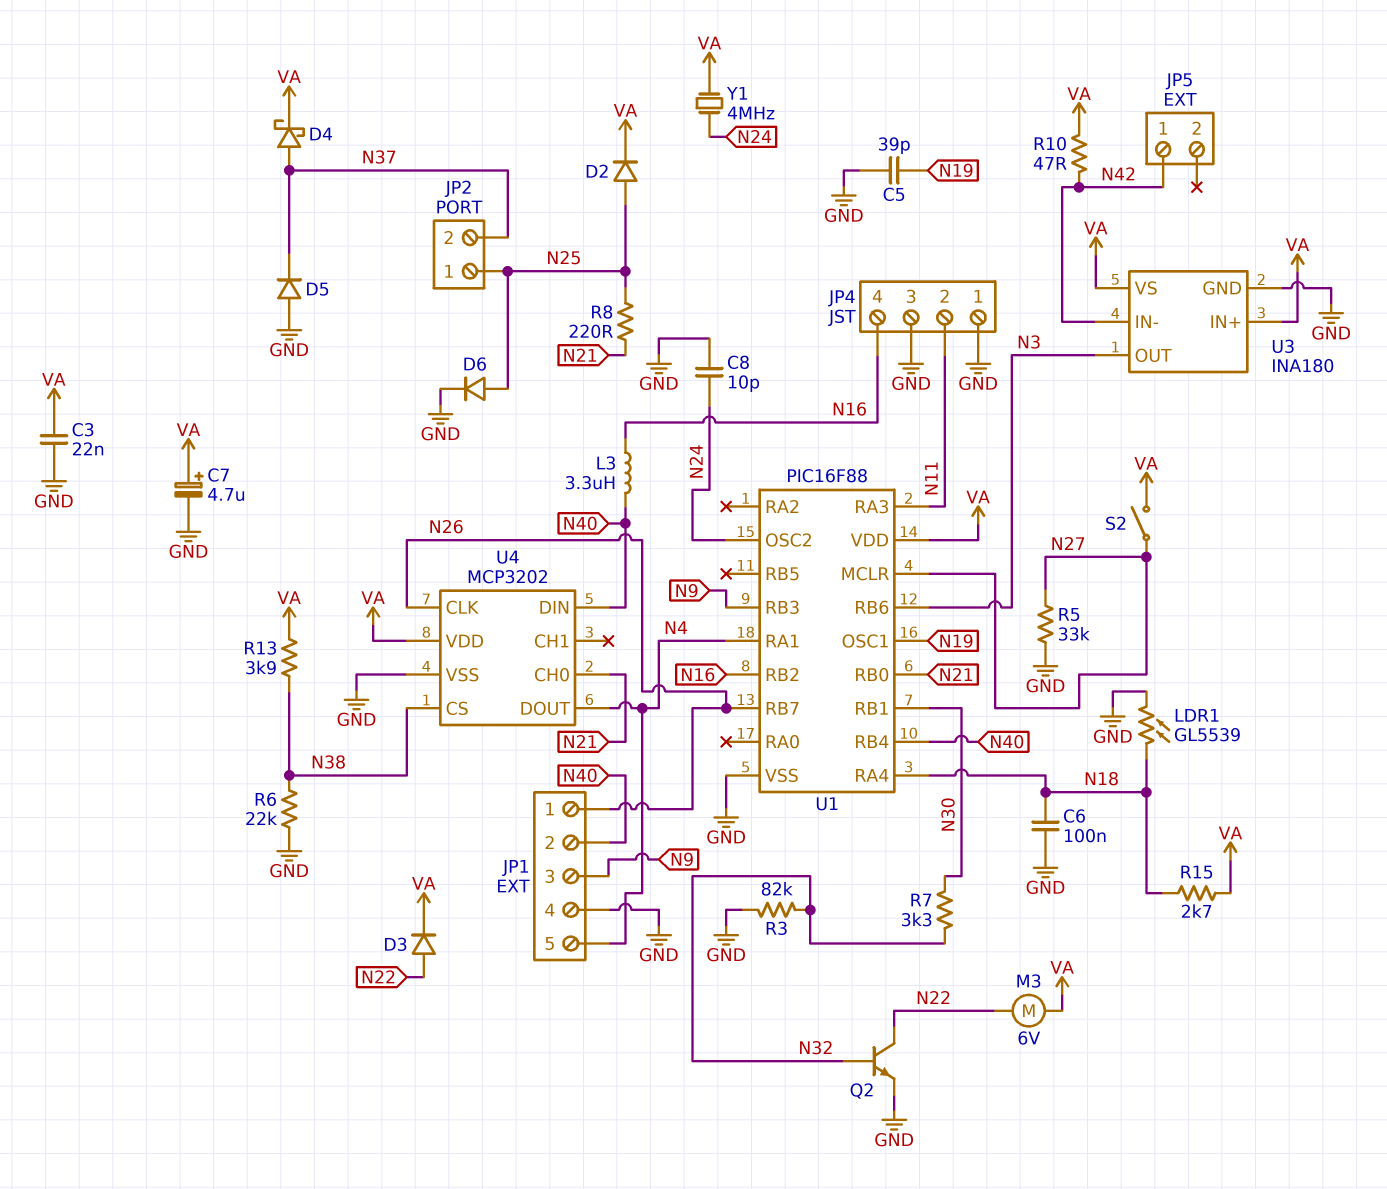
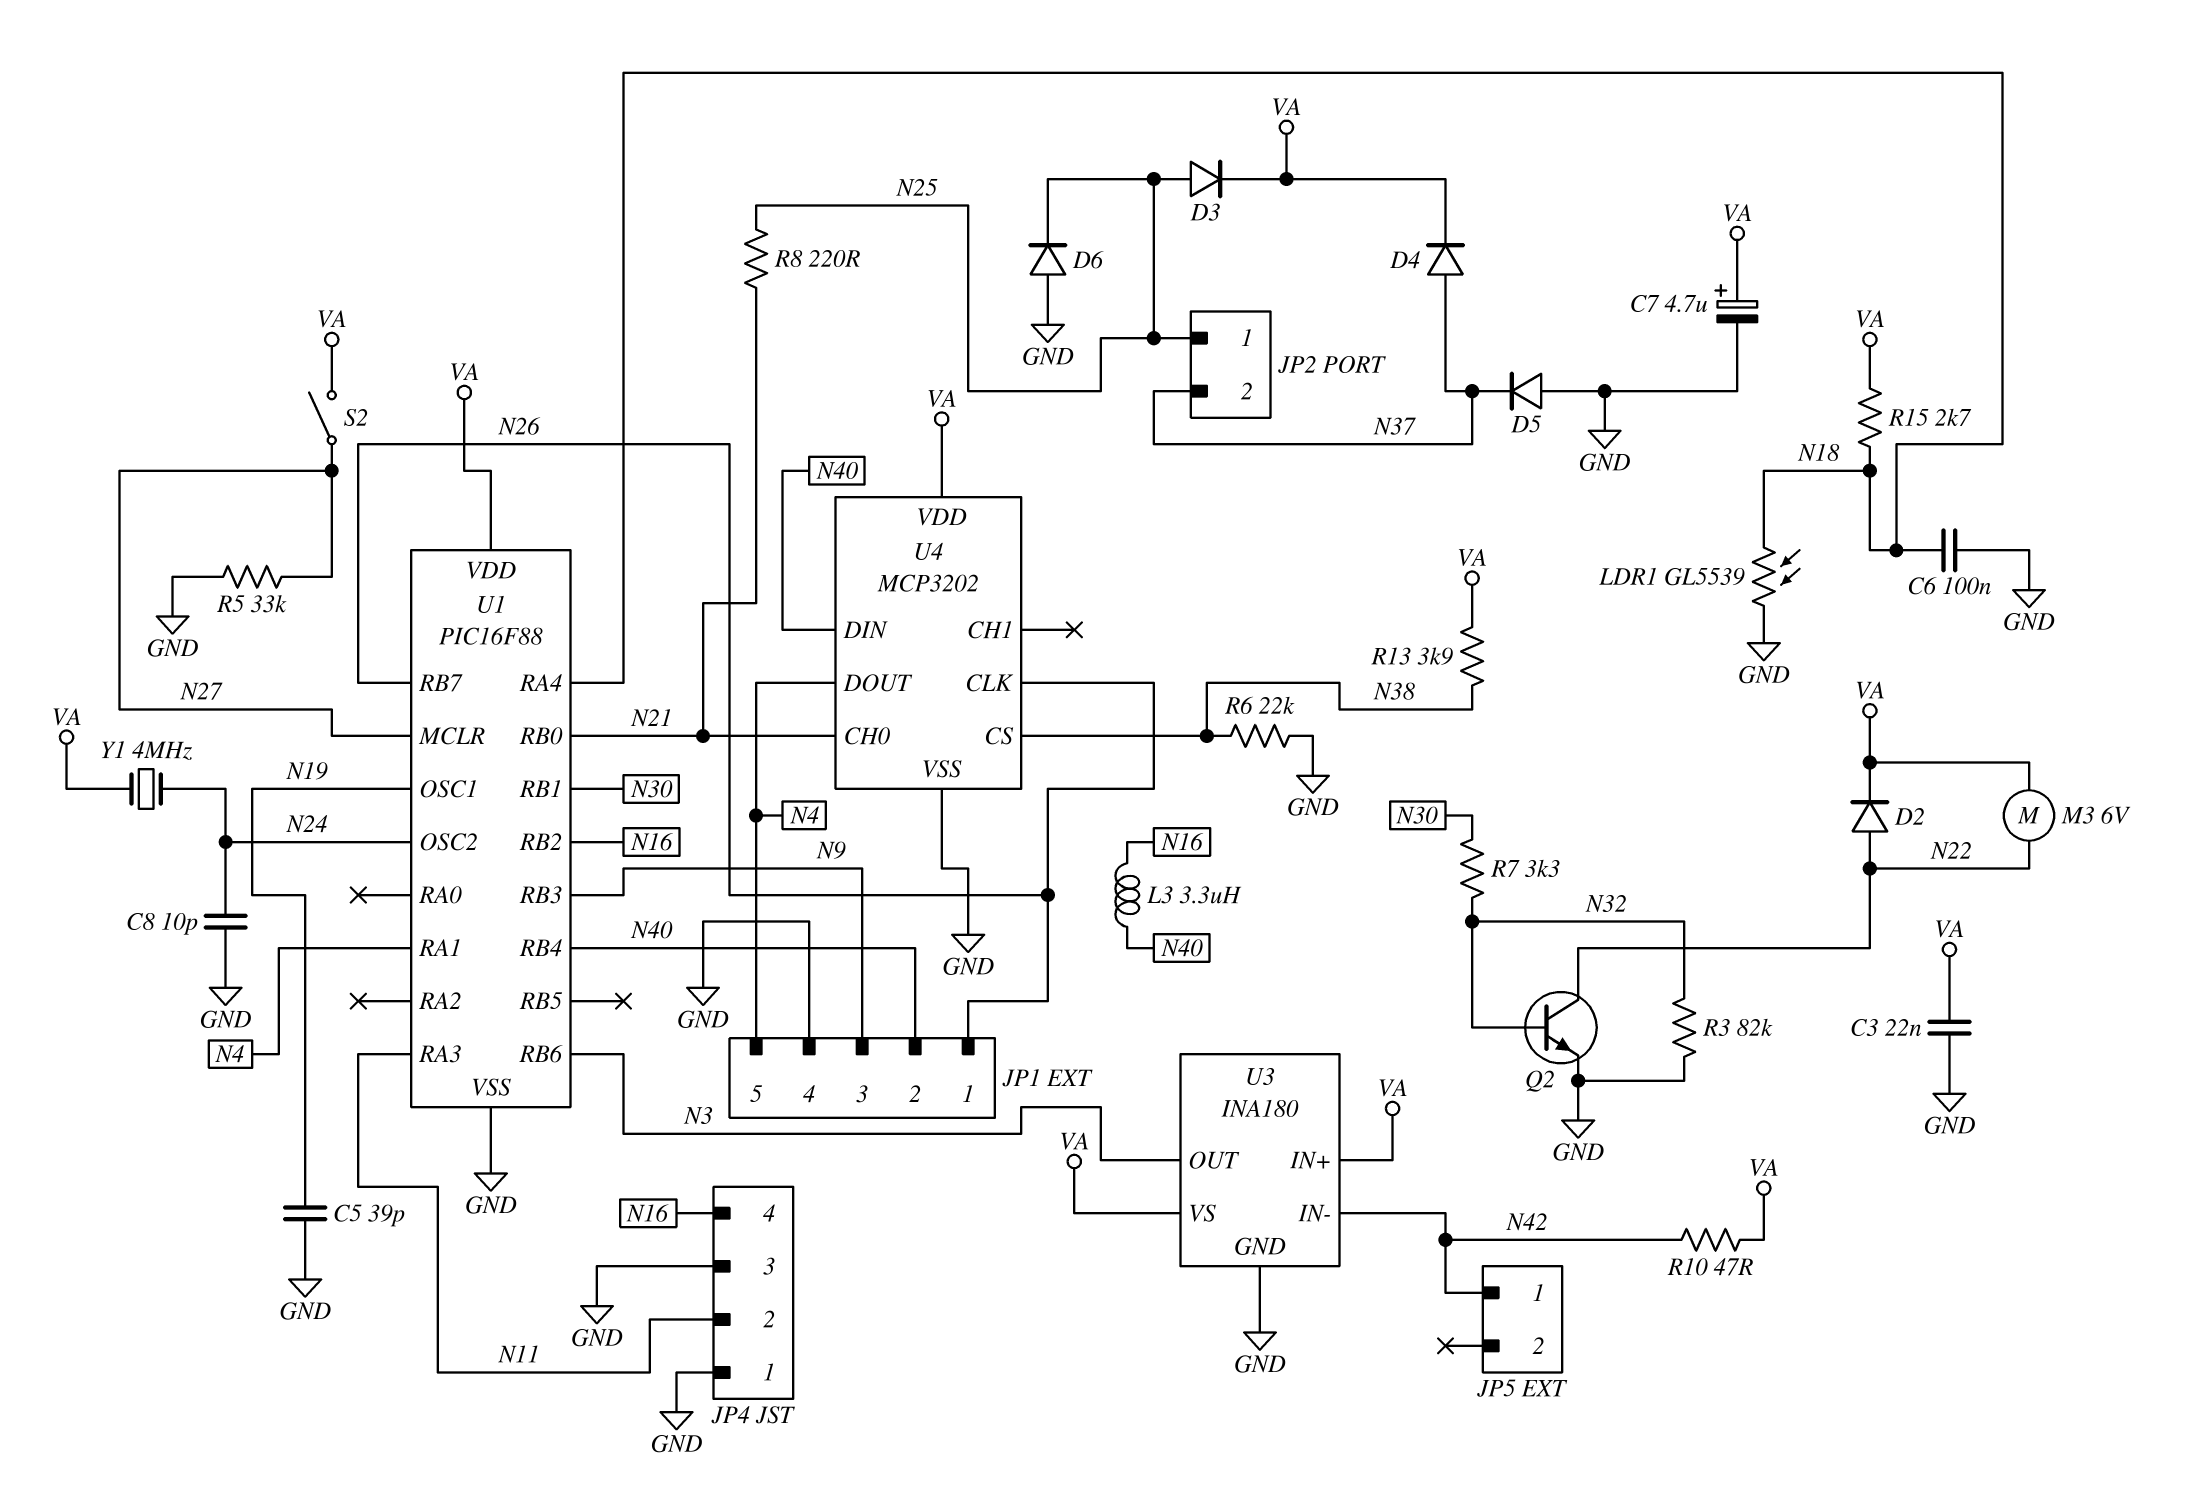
D2: diode (A N25, K VA) -> diode (A N22, K VA)
D3: diode (A N22, K VA) -> diode (A N25, K VA)
D4: schottky (A N37, K VA) -> diode (A N37, K VA)
D6: diode (A N25, K GND) -> diode (A GND, K N25)

